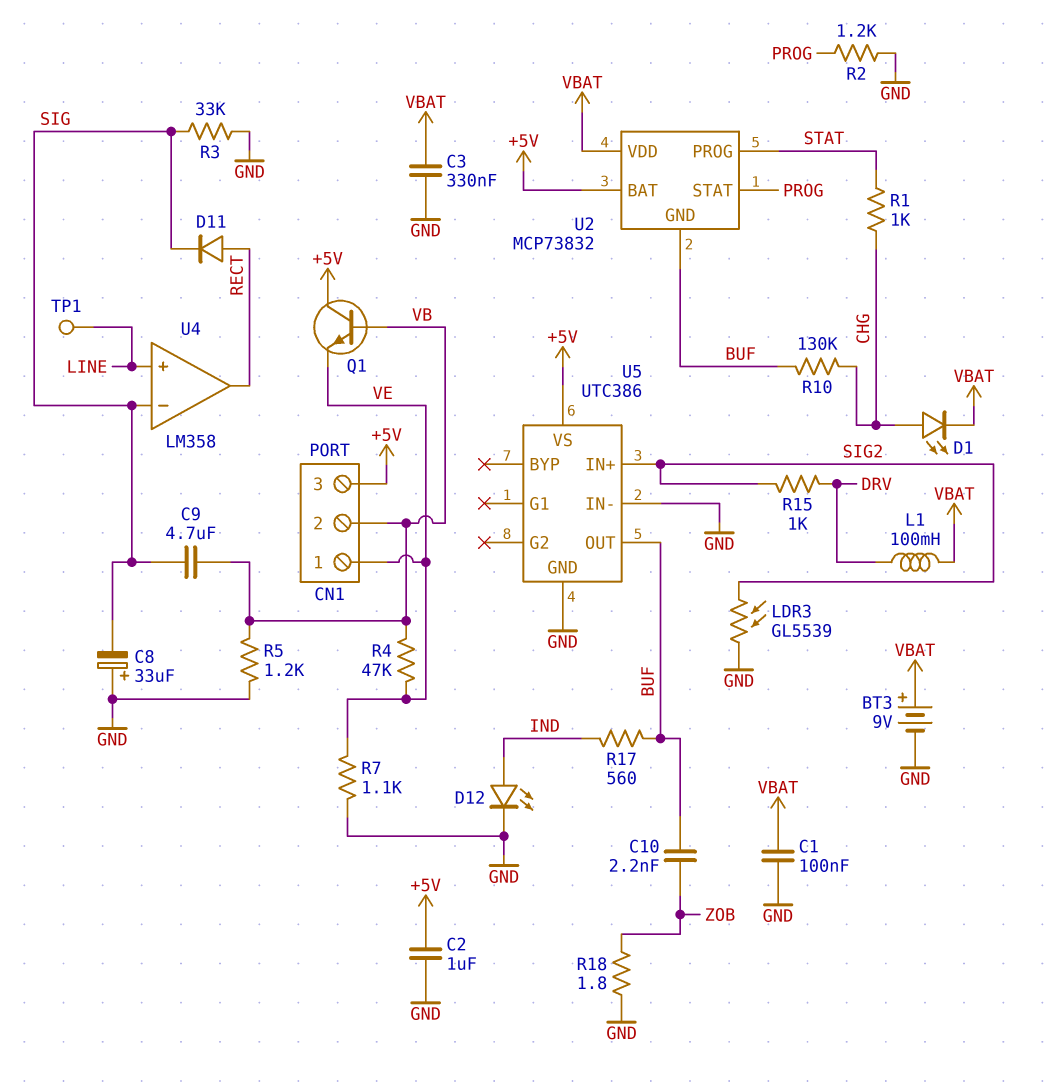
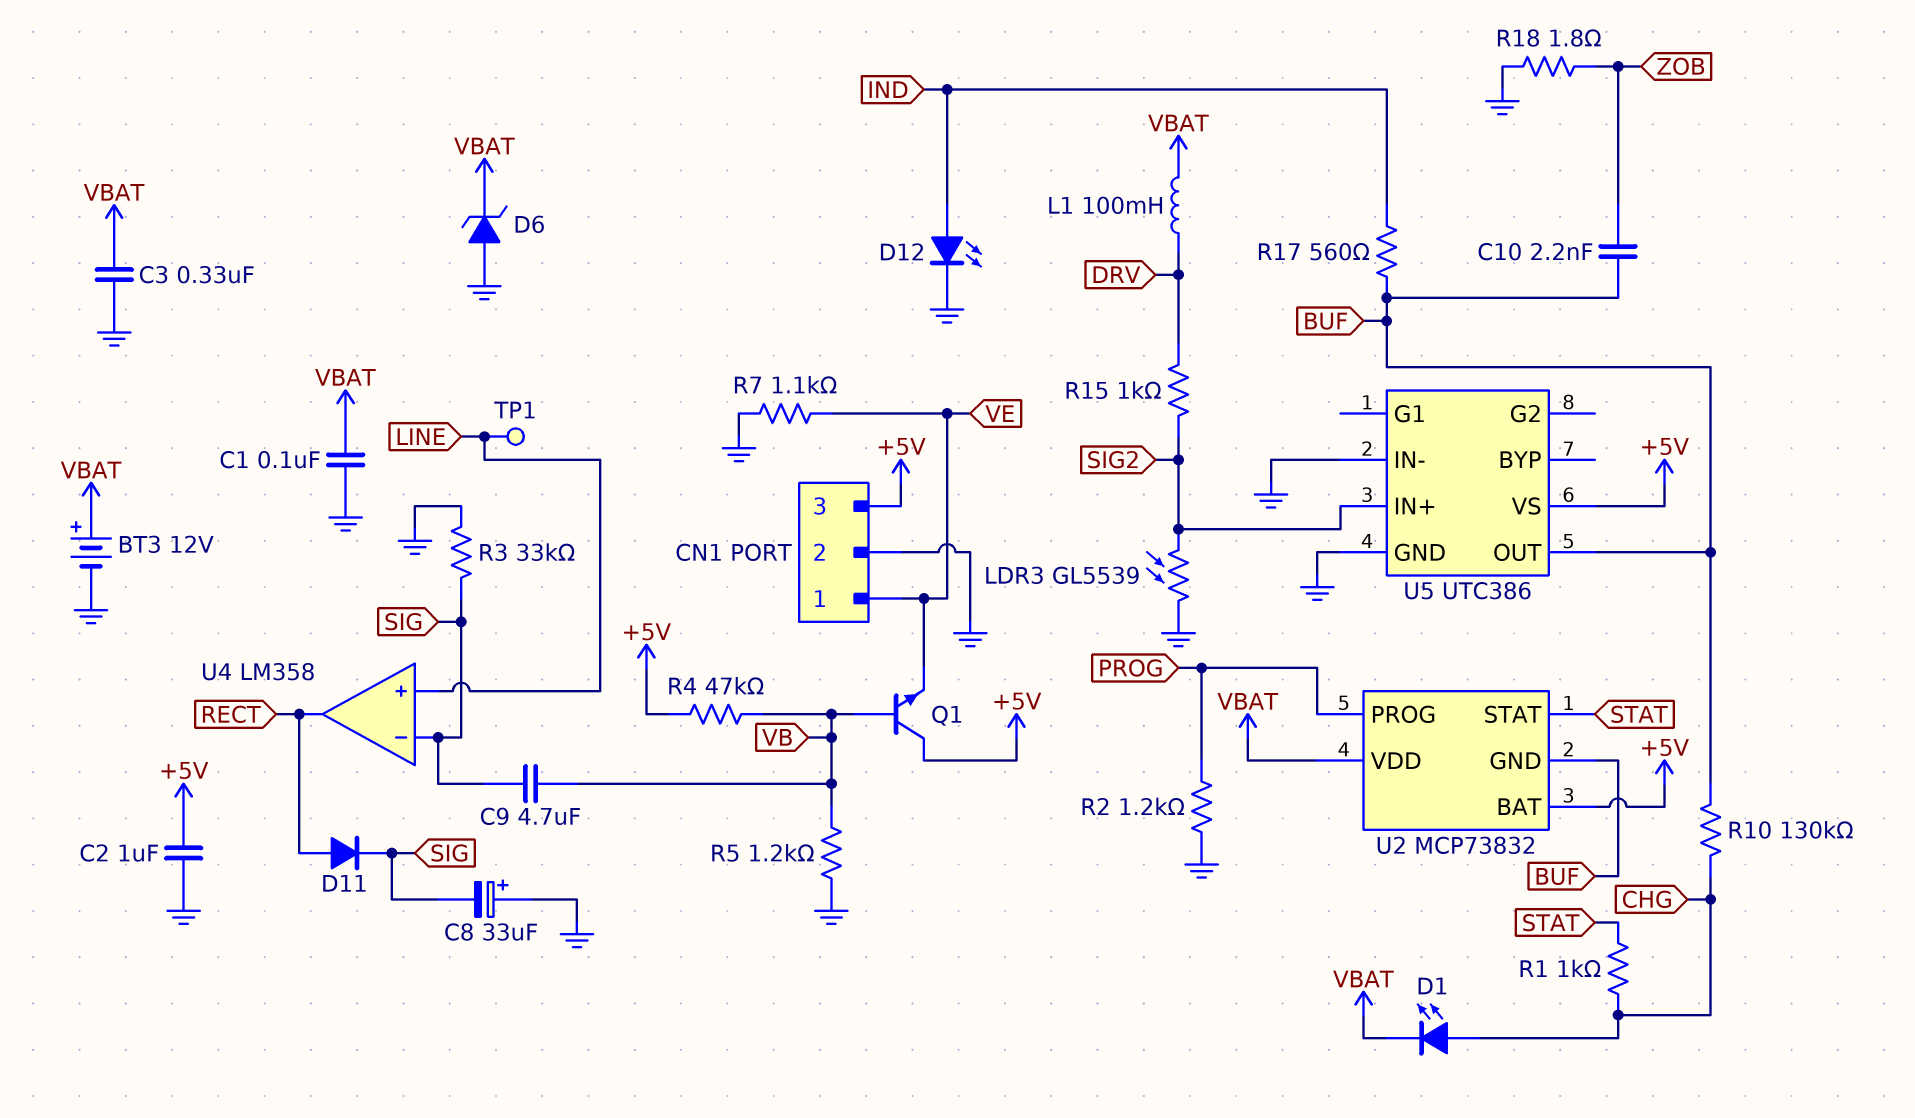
BT3: 9V (plus VBAT, minus GND) -> 12V (plus VBAT, minus GND)
CN1 pin 2: VB -> GND
D6: none -> zener (A GND, K VBAT)
R4: 47k (VB, VE) -> 47k (+5V, VB)
U2 pin PROG: STAT -> PROG
U2 pin STAT: PROG -> STAT

